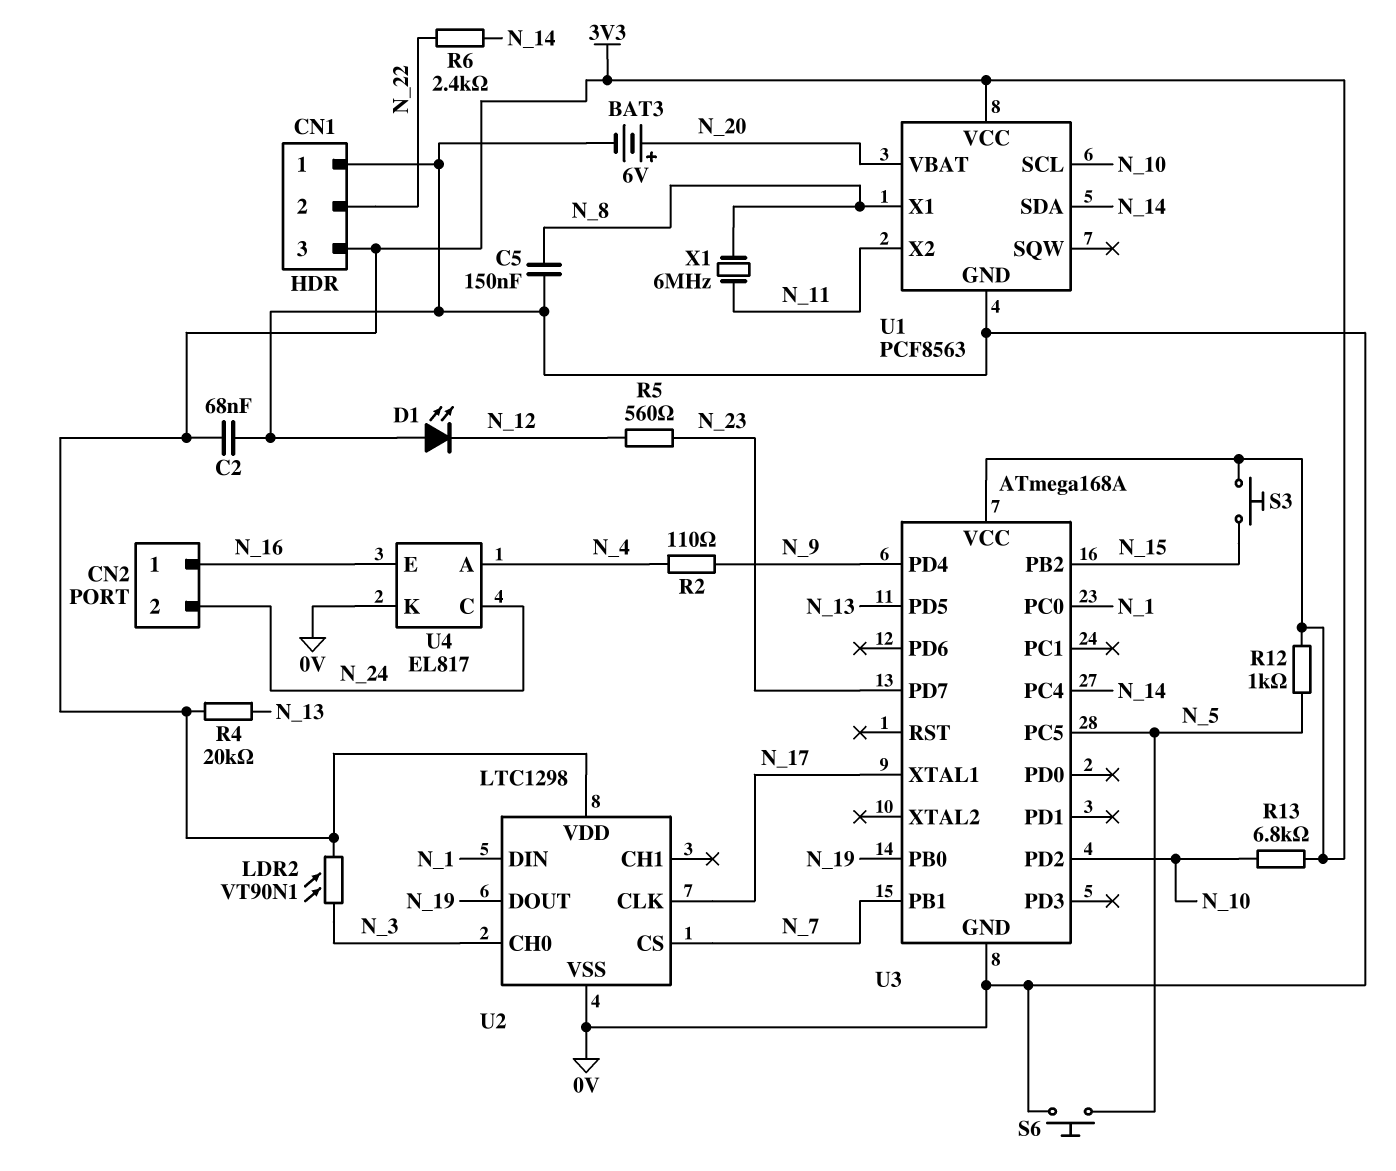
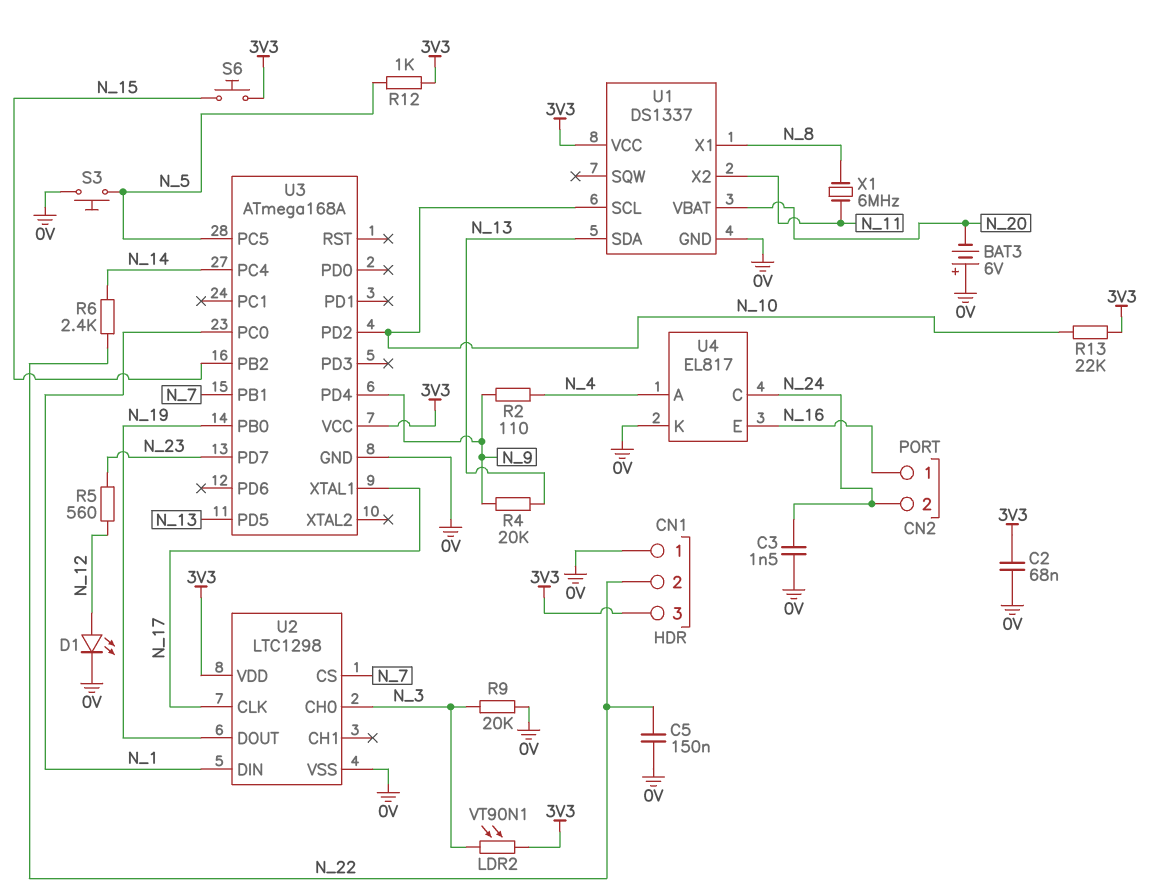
BAT3: 6V (plus N_20, minus 0V) -> 6V (plus 0V, minus N_20)
C3: none -> 1.5nF (0V, N_24)
C5: 150nF (0V, N_8) -> 150nF (0V, N_22)
D1: LED (A 0V, K N_12) -> LED (A N_12, K 0V)
R4: 20k (3V3, N_13) -> 20k (N_9, N_13)
R9: none -> 20k (0V, N_3)
R13: 6.8k (3V3, N_10) -> 22k (3V3, N_10)
S3: button (3V3, N_15) -> button (0V, N_5)
S6: button (0V, N_5) -> button (3V3, N_15)
U1: PCF8563 -> DS1337
U1 pin SDA: N_14 -> N_13

